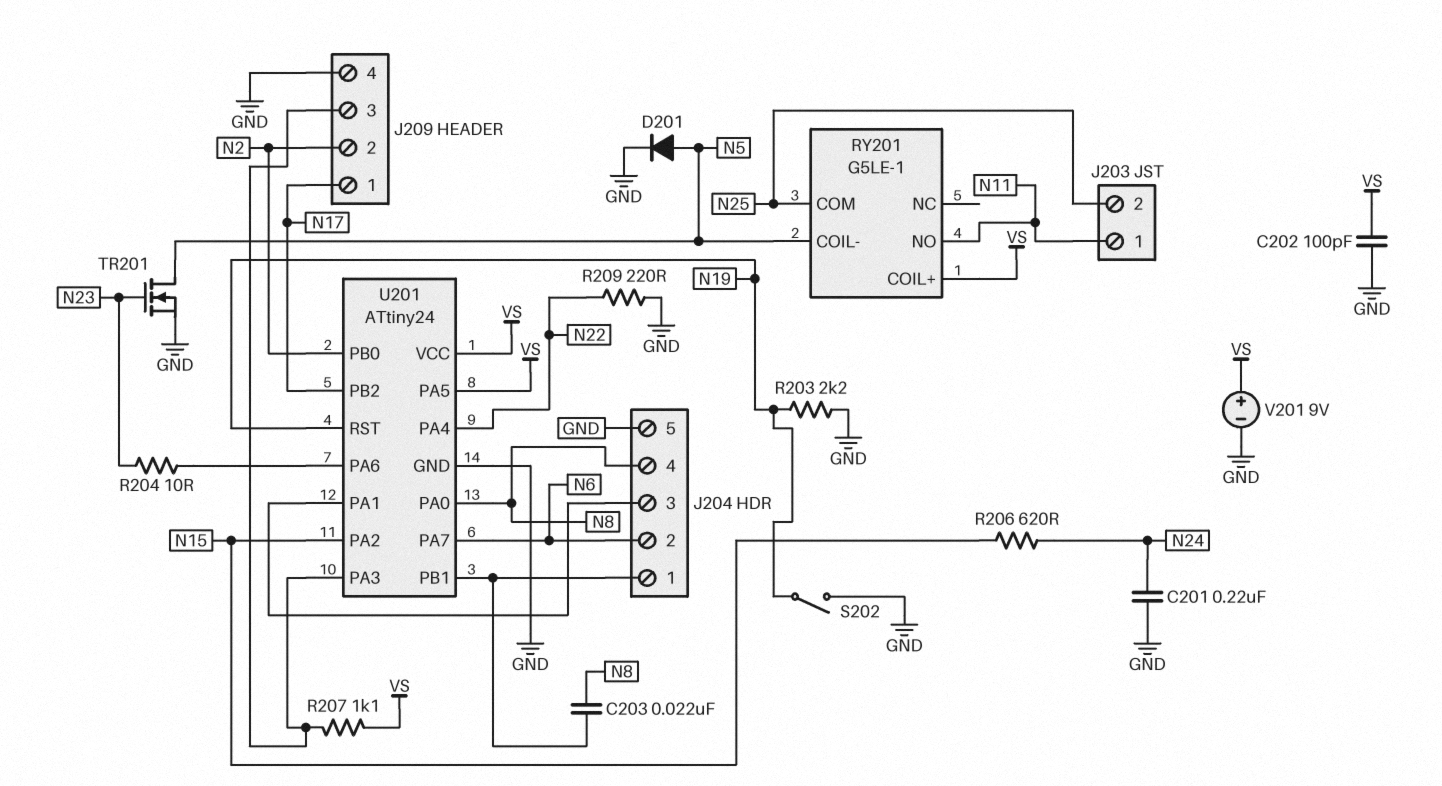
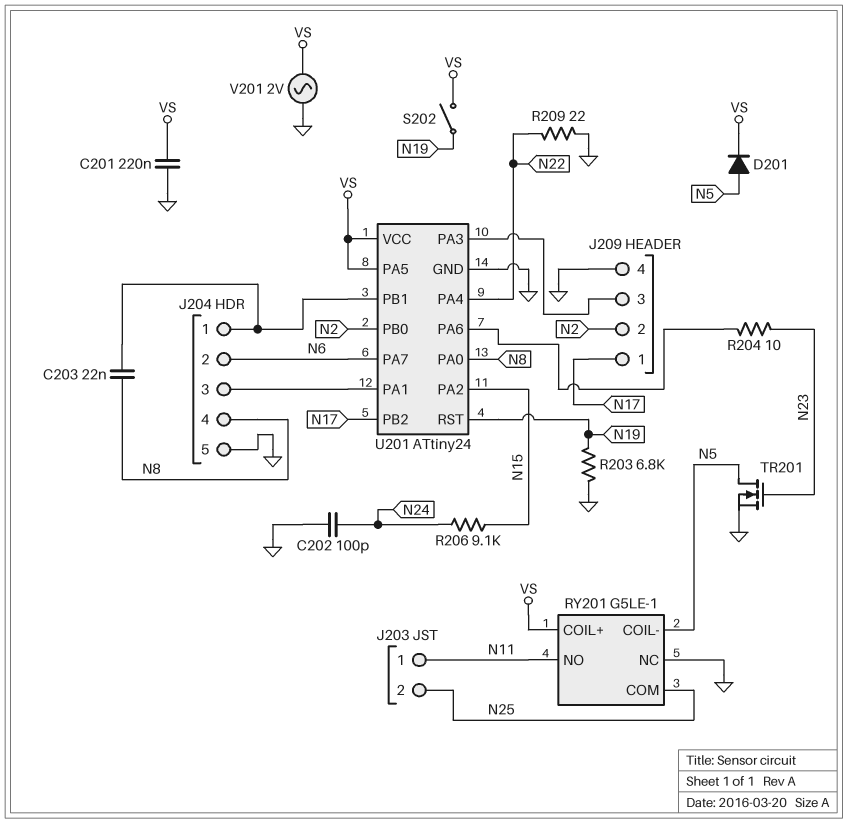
C201: 220nF (GND, N24) -> 220nF (GND, VS)
C202: 100pF (GND, VS) -> 100pF (GND, N24)
D201: diode (A N5, K GND) -> diode (A N5, K VS)
R203: 2.2k (GND, N19) -> 6.8k (GND, N19)
R206: 620 (N15, N24) -> 9.1k (N15, N24)
R207: 1.1k (J209/3, VS) -> none
R209: 220 (GND, N22) -> 22 (GND, N22)
RY201 pin NC: none -> GND
S202: switch (GND, N19) -> switch (N19, VS)
V201: 9V (plus VS, minus GND) -> AC 2V (GND, VS)

